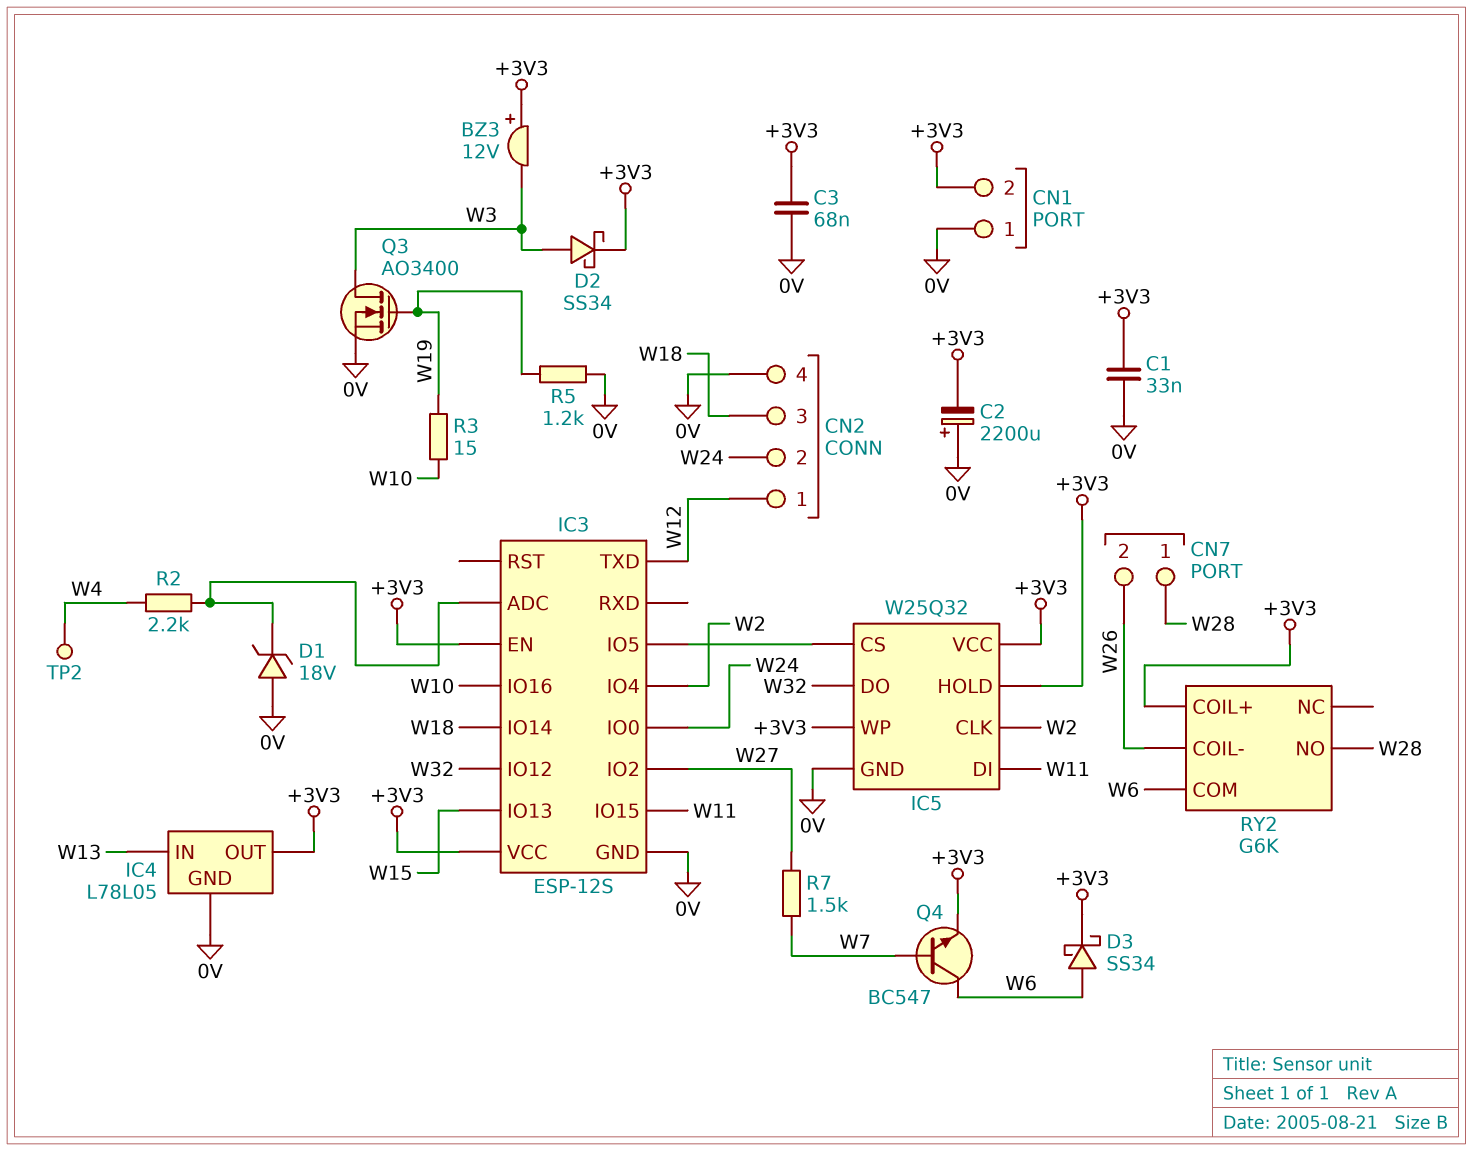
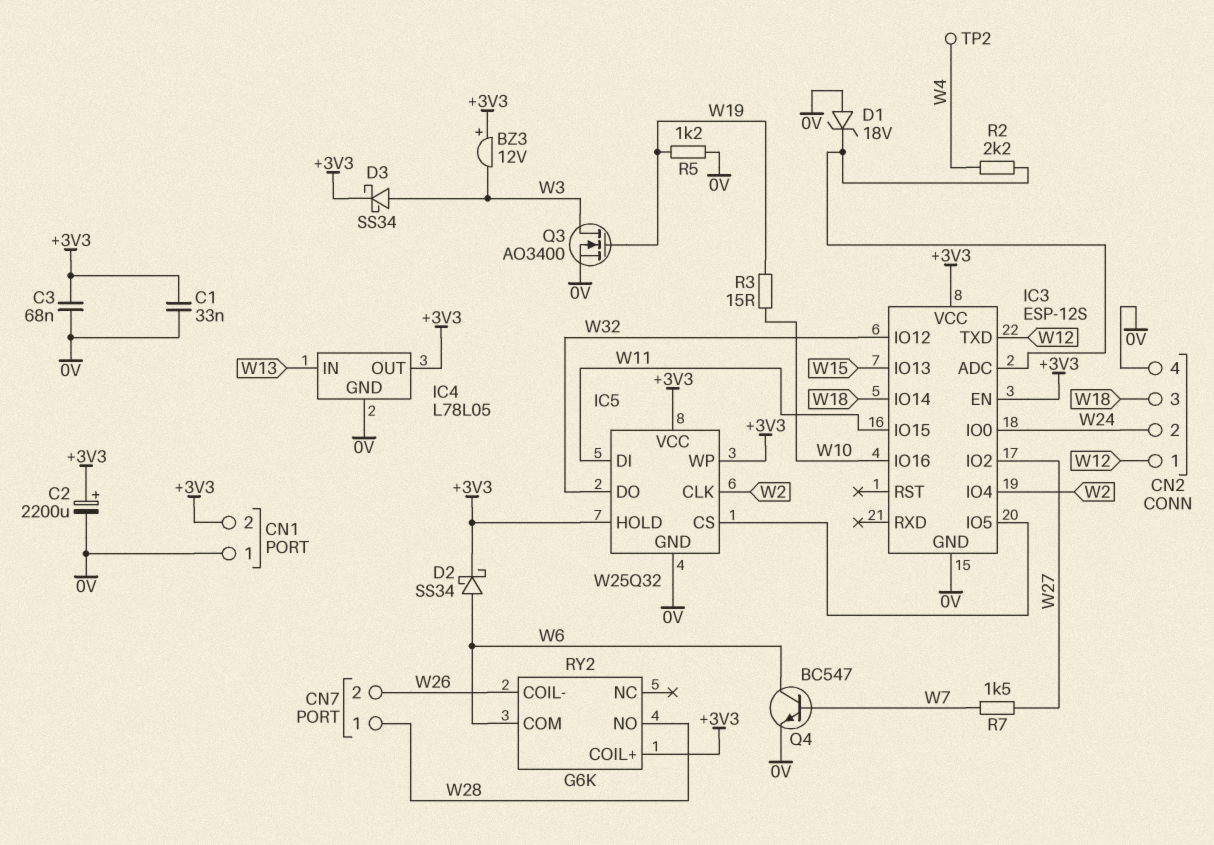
C2: 2200uF (plus 0V, minus +3V3) -> 2200uF (plus +3V3, minus 0V)
D2: schottky SS34 (A W3, K +3V3) -> schottky SS34 (A W6, K +3V3)
D3: schottky SS34 (A W6, K +3V3) -> schottky SS34 (A W3, K +3V3)
Q4: NPN BC547 (B W7, C W6, E +3V3) -> NPN BC547 (B W7, C W6, E 0V)

